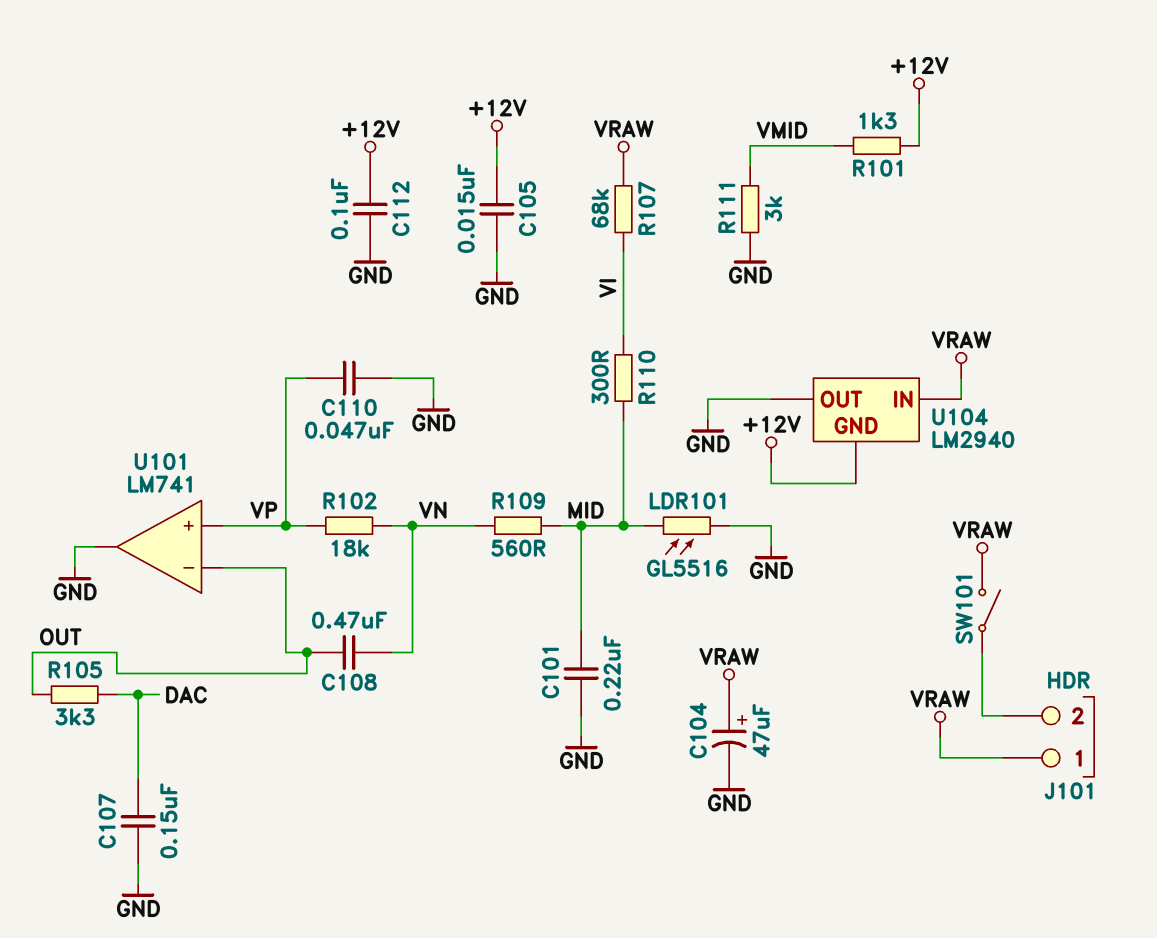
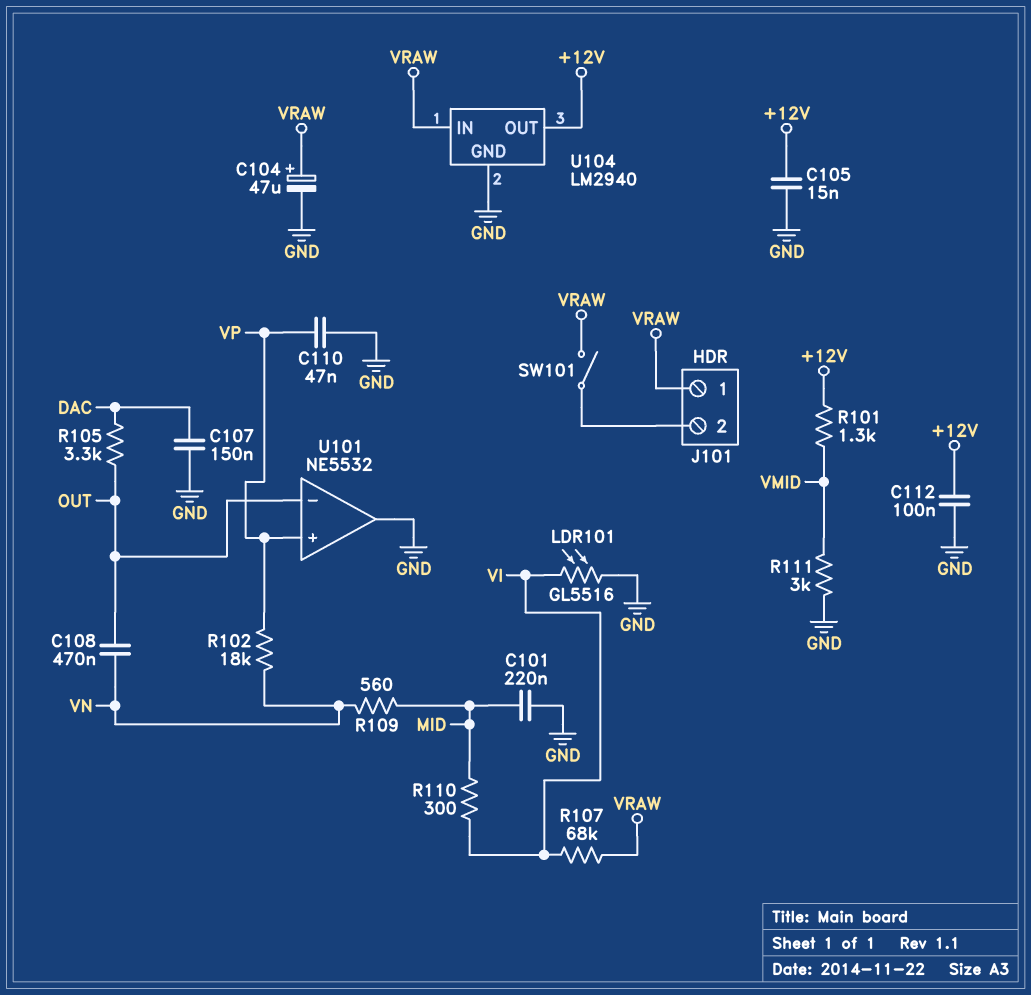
LDR101: GL5516 (GND, MID) -> GL5516 (GND, VI)
U101: LM741 -> NE5532
U104 pin GND: +12V -> GND
U104 pin OUT: GND -> +12V

